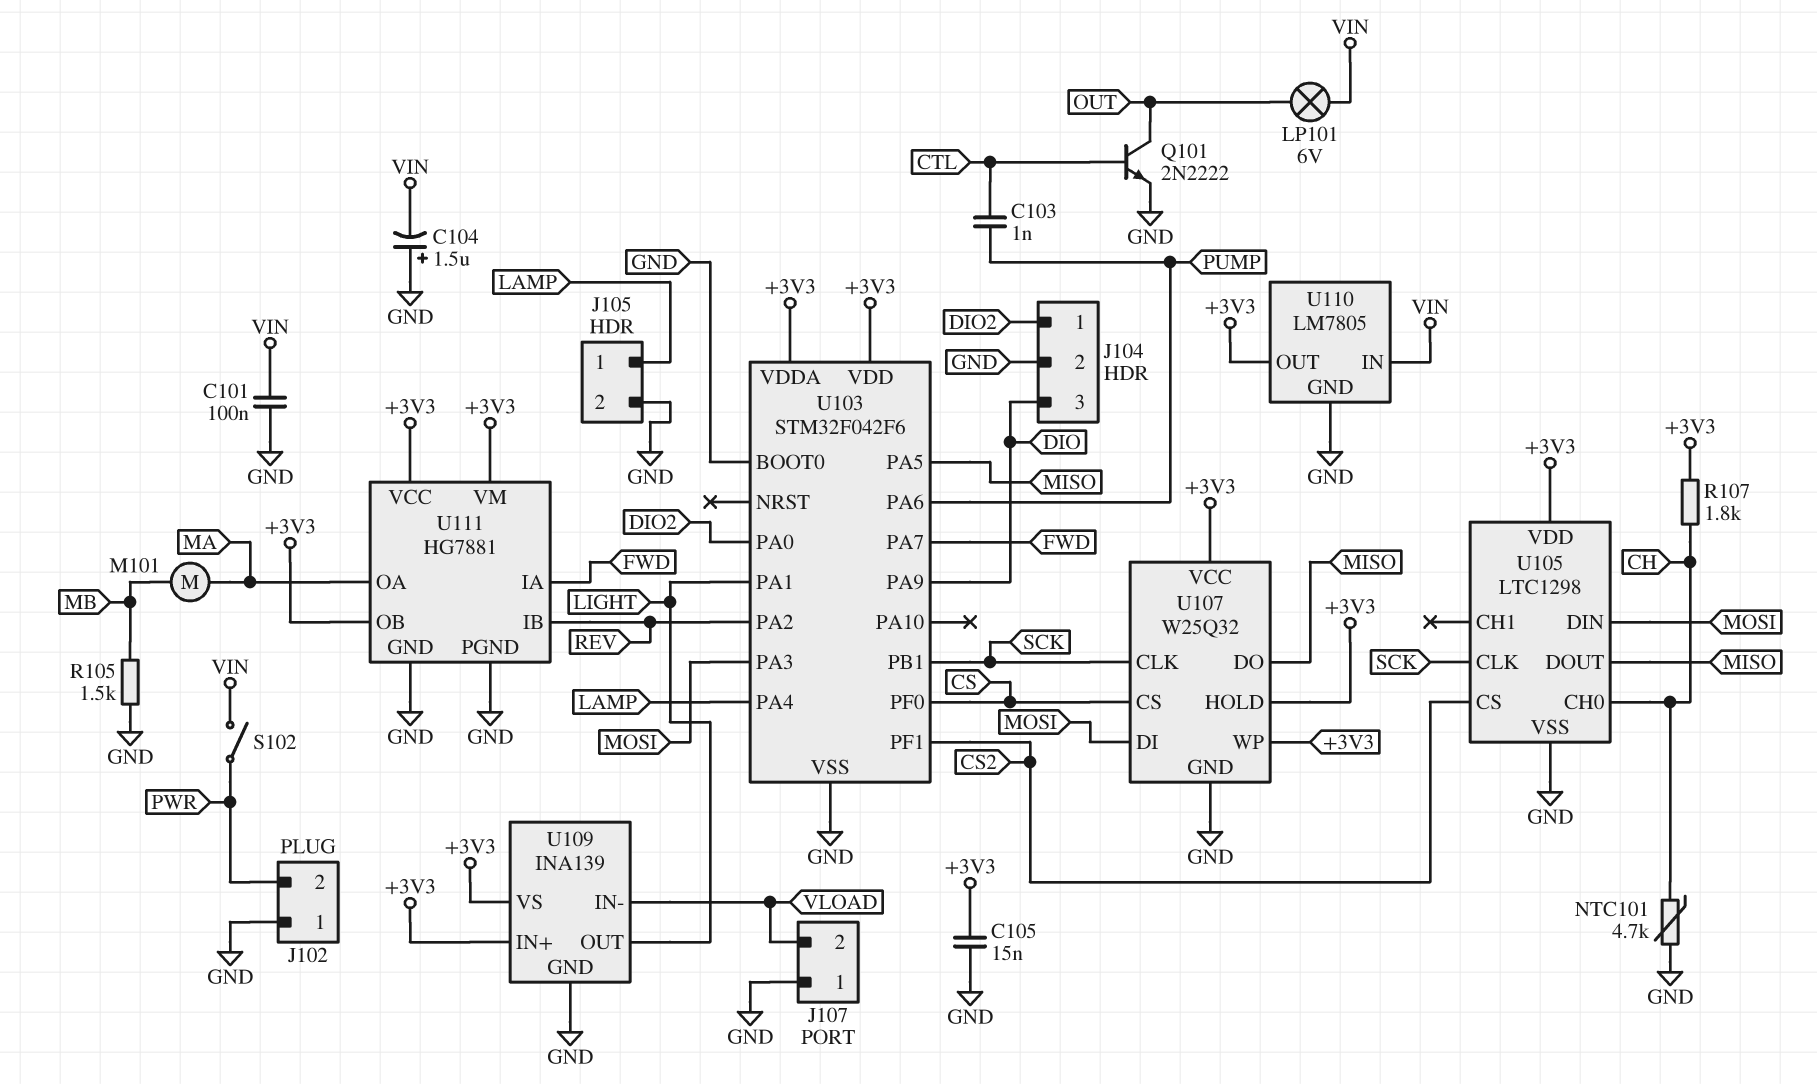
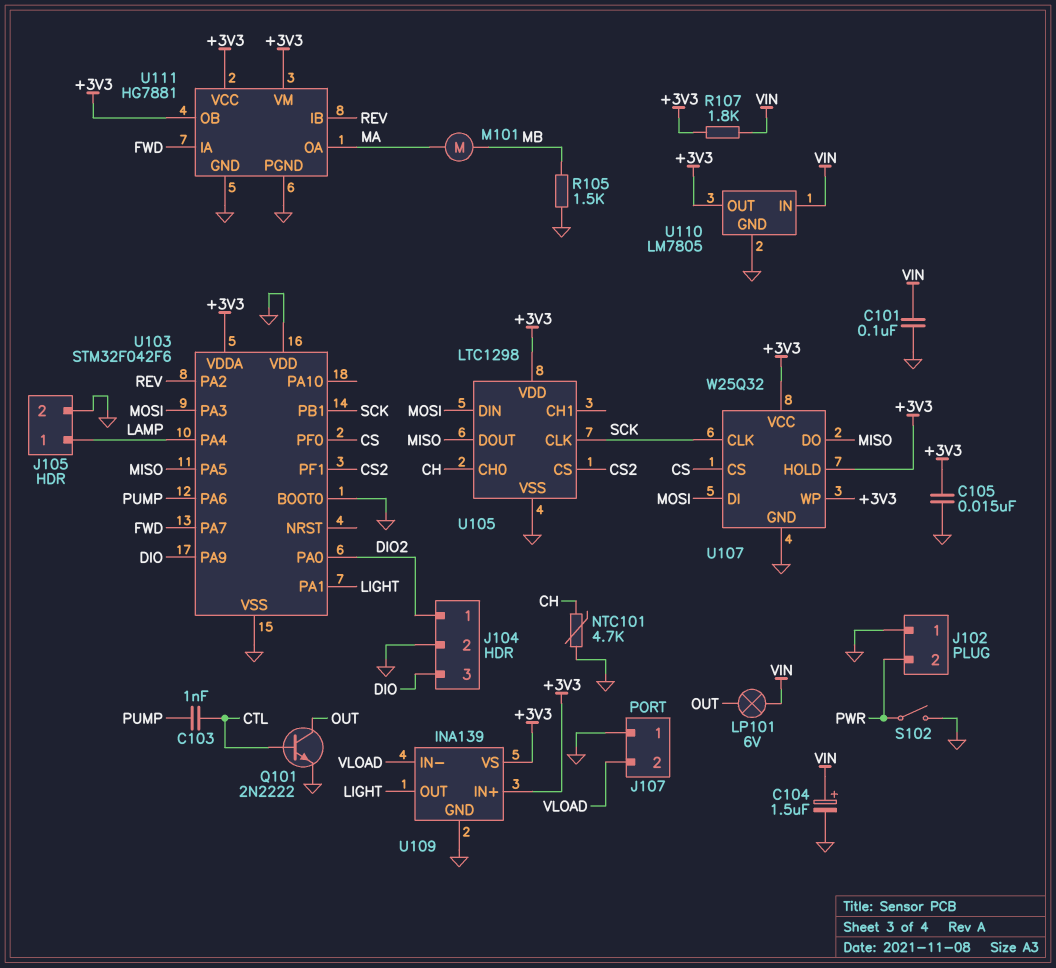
C104: 1.5uF (plus GND, minus VIN) -> 1.5uF (plus VIN, minus GND)
R107: 1.8k (+3V3, CH) -> 1.8k (+3V3, VIN)
S102: switch (PWR, VIN) -> switch (GND, PWR)
U103 pin VDD: +3V3 -> GND

